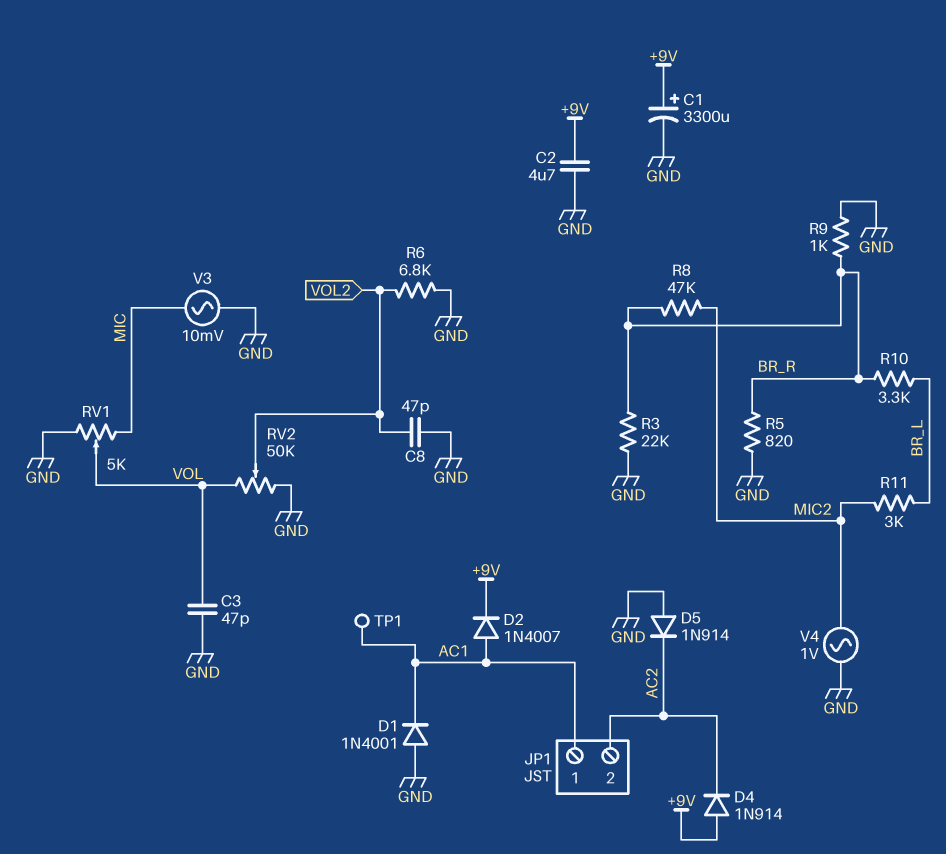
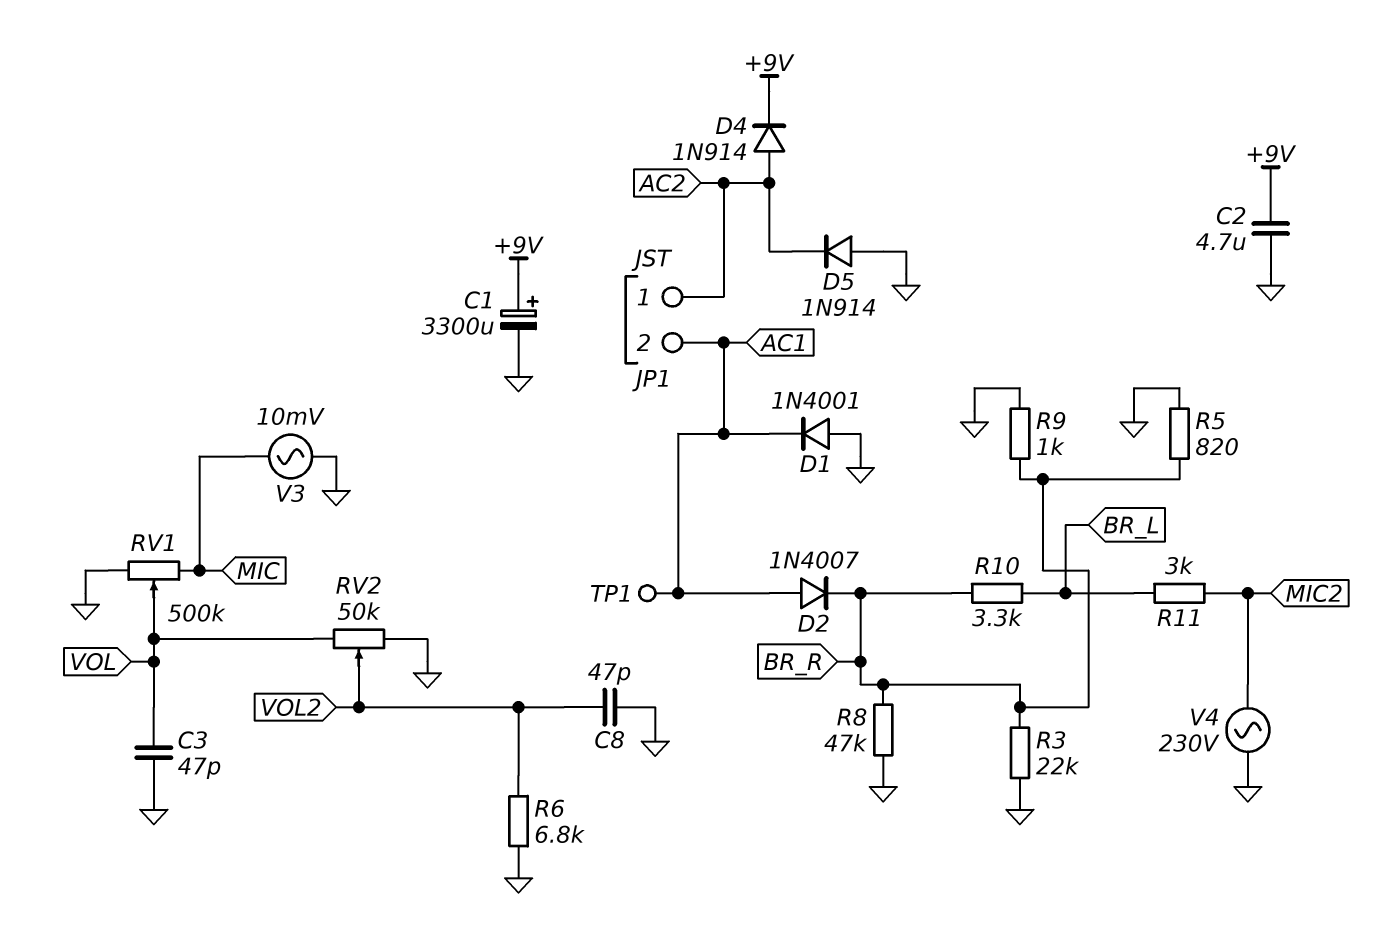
D2: diode 1N4007 (A AC1, K +9V) -> diode 1N4007 (A AC1, K BR_R)
D4: diode 1N914 (A +9V, K AC2) -> diode 1N914 (A AC2, K +9V)
JP1 pin 1: AC1 -> AC2
JP1 pin 2: AC2 -> AC1
R8: 47k (BR_R, MIC2) -> 47k (BR_R, GND)
RV1: 5k (GND, MIC, wiper VOL) -> 500k (GND, MIC, wiper VOL)
V4: AC 1V (GND, MIC2) -> AC 230V (GND, MIC2)

